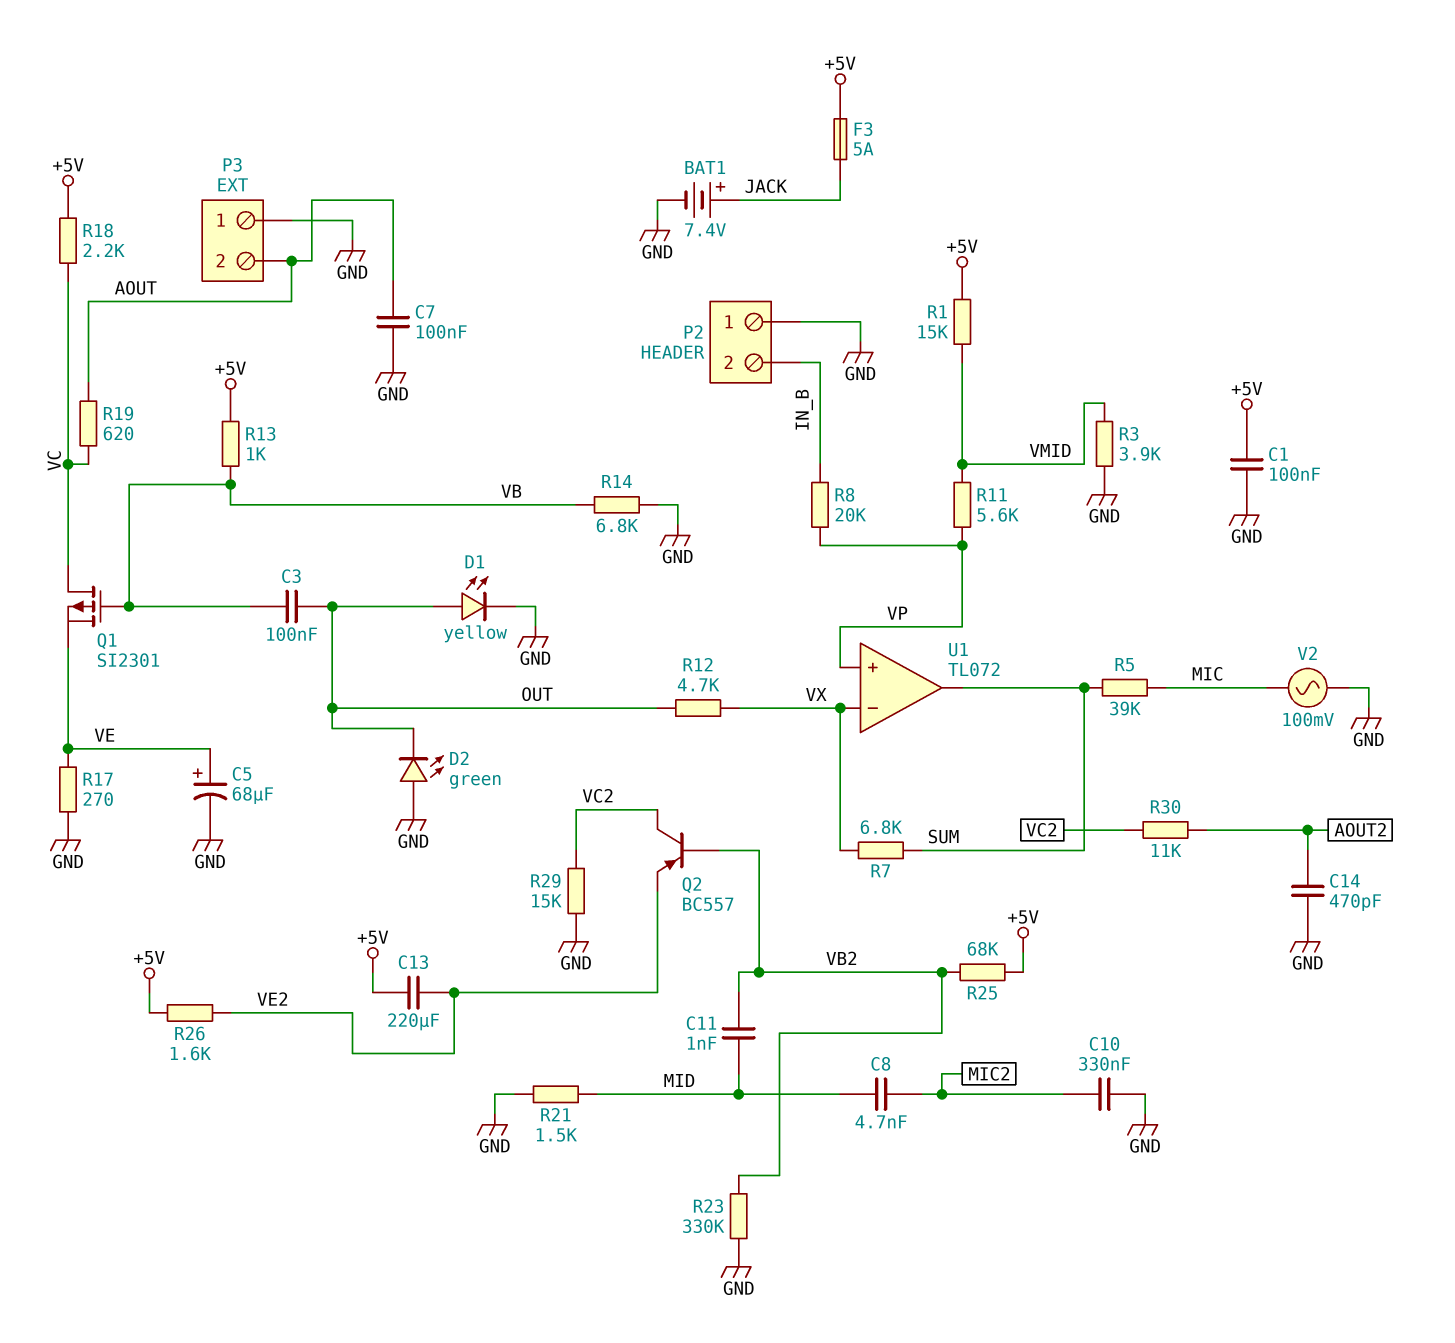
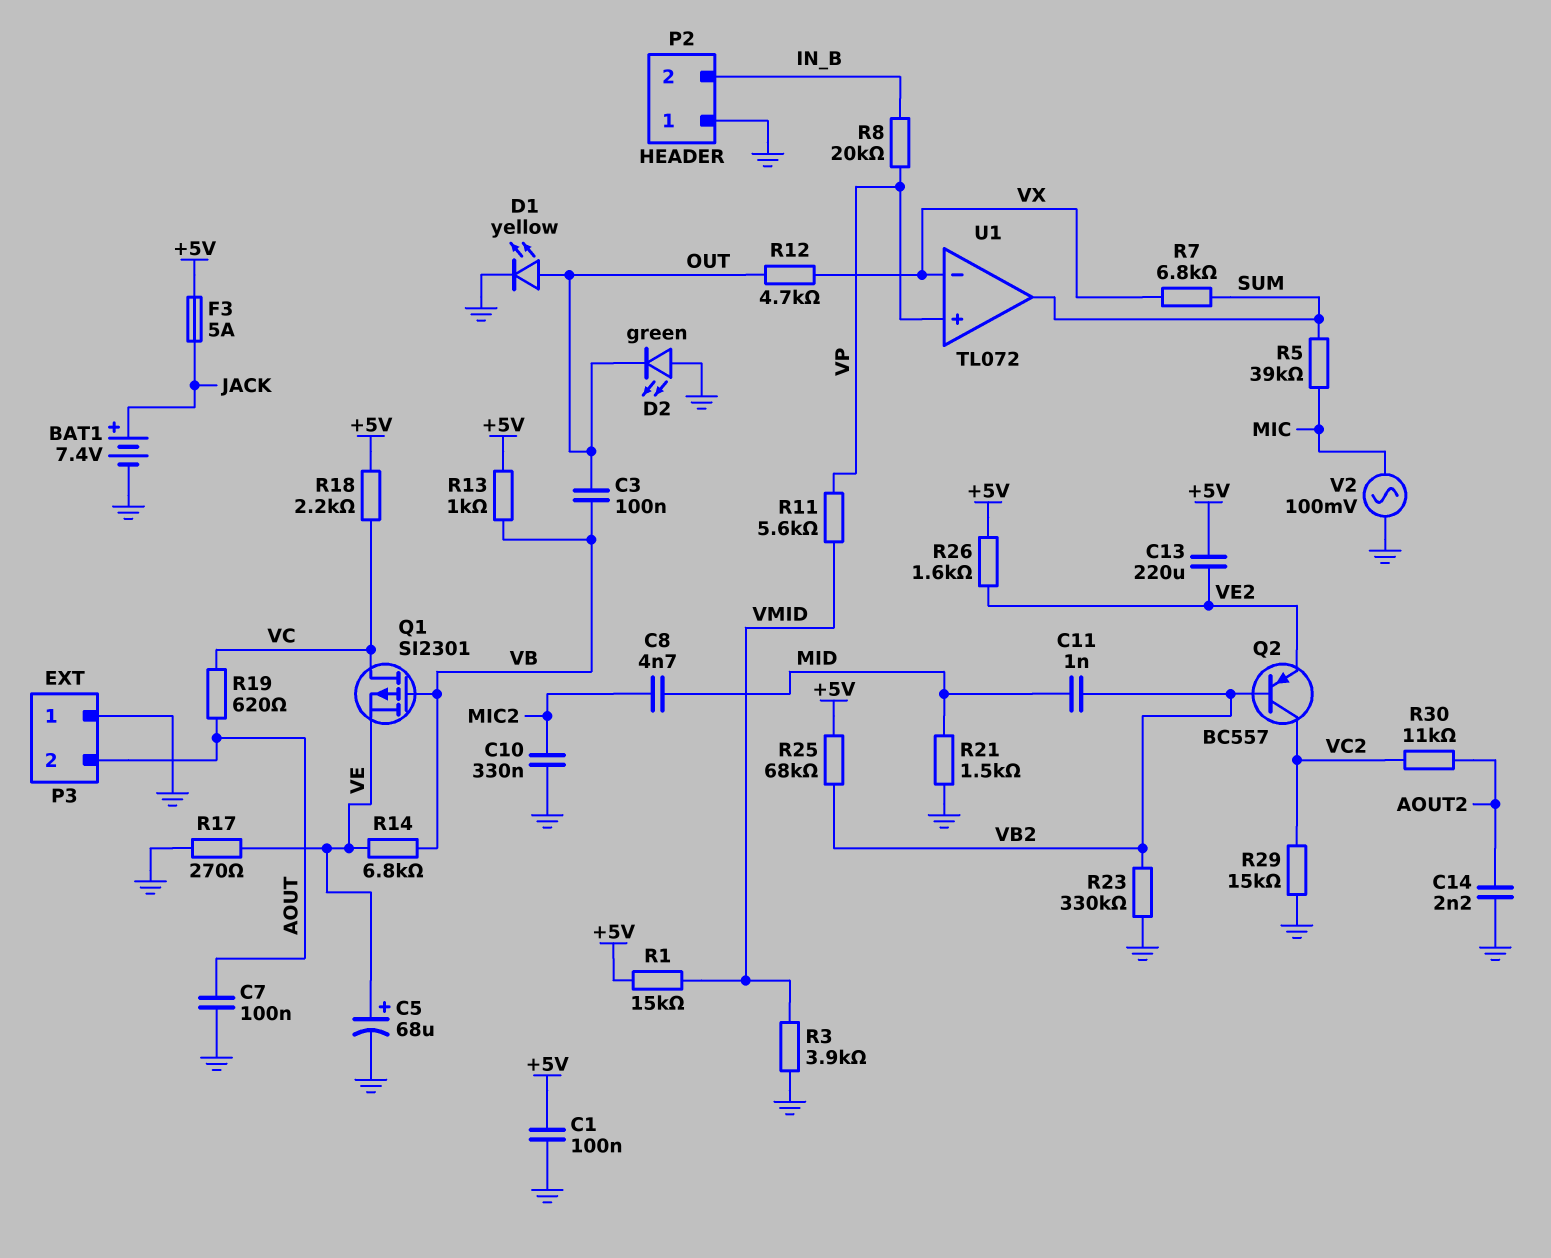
C14: 470pF (AOUT2, GND) -> 2.2nF (AOUT2, GND)
R14: 6.8k (GND, VB) -> 6.8k (VB, VE)

